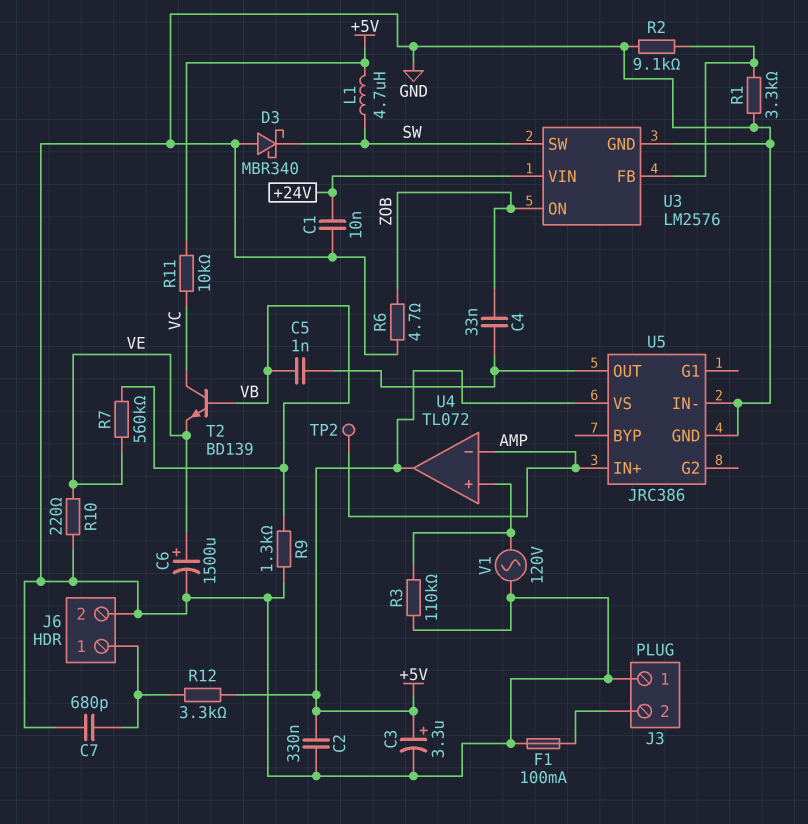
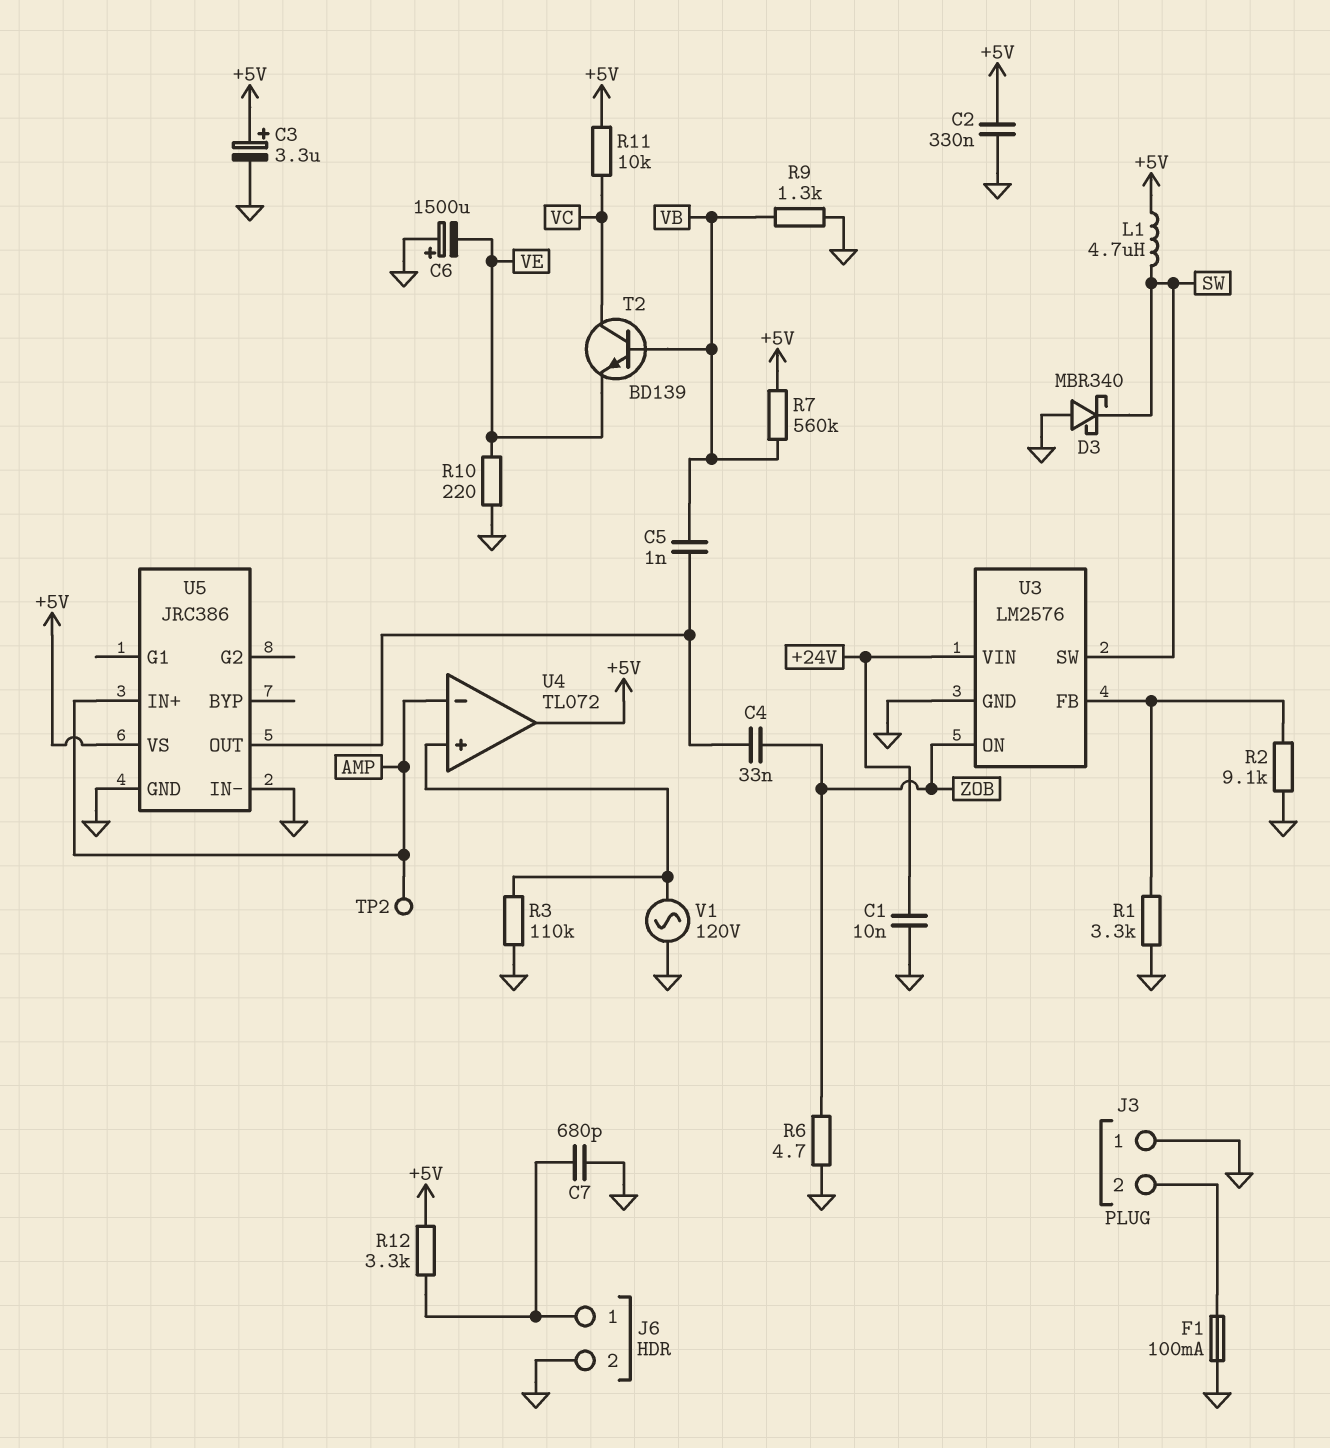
C6: 1500uF (plus VE, minus GND) -> 1500uF (plus GND, minus VE)
R7: 560k (VB, VE) -> 560k (+5V, VB)

